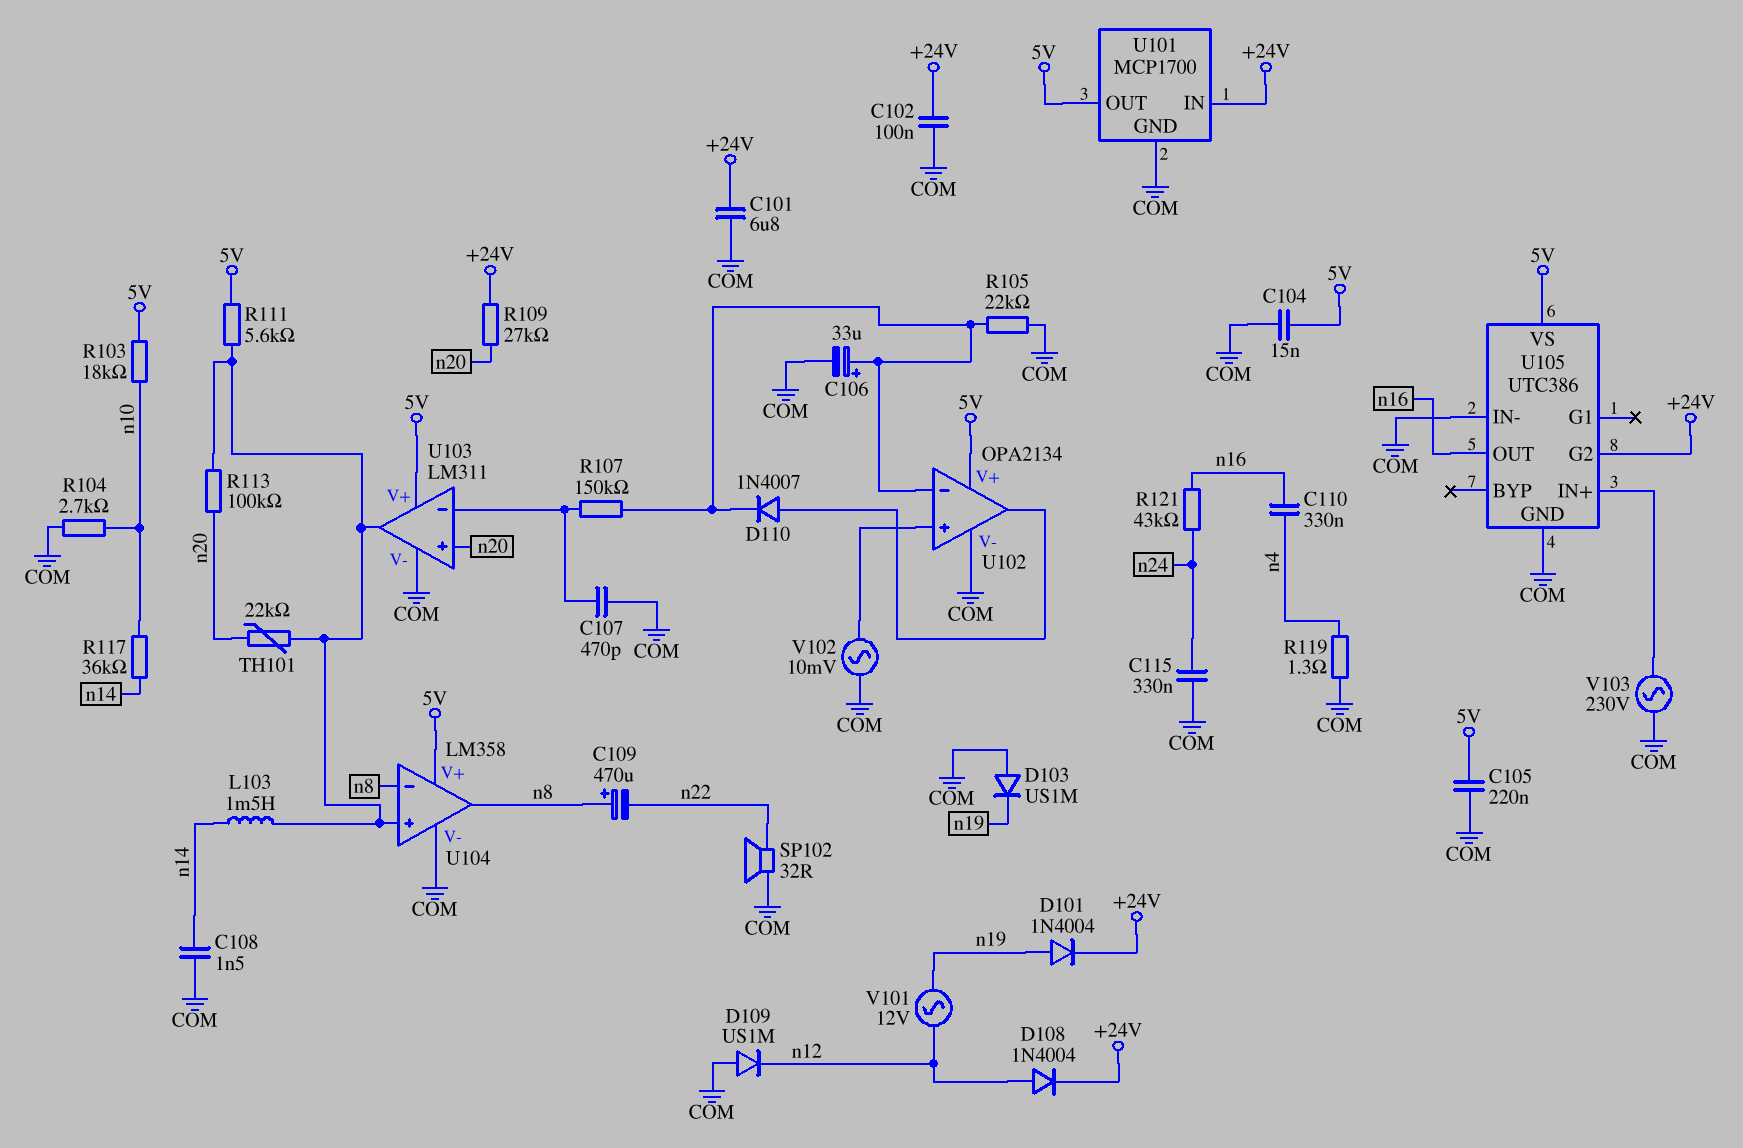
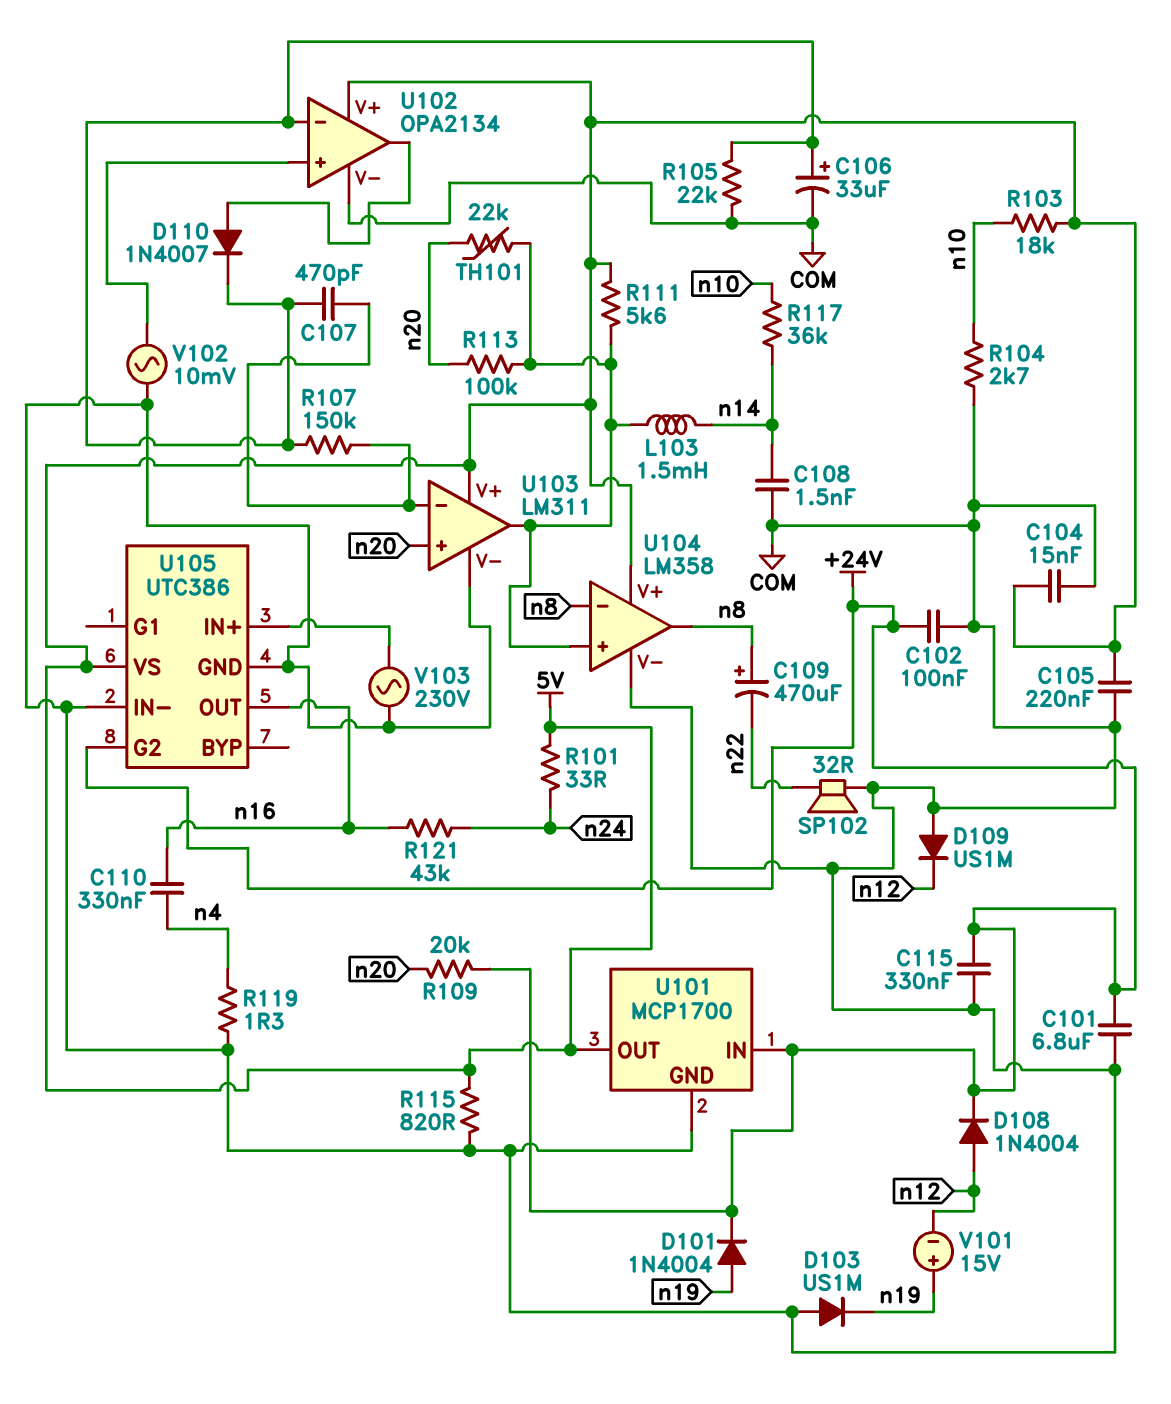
C107: 470pF (COM, U103/in-) -> 470pF (U102/in-, U103/in-)
C115: 330nF (COM, n24) -> 330nF (+24V, COM)
R101: none -> 33 (5V, n24)
R109: 27k (+24V, n20) -> 20k (+24V, n20)
R115: none -> 820 (5V, COM)
V101: AC 12V (n12, n19) -> 15V (plus n19, minus n12)

